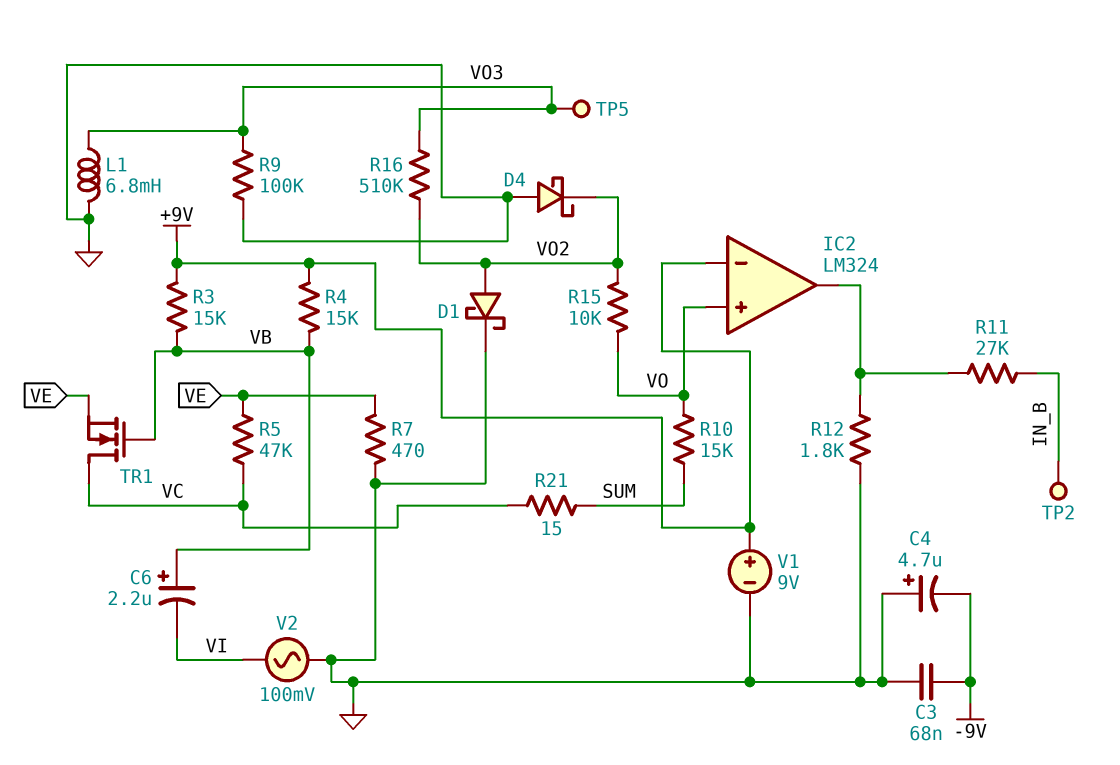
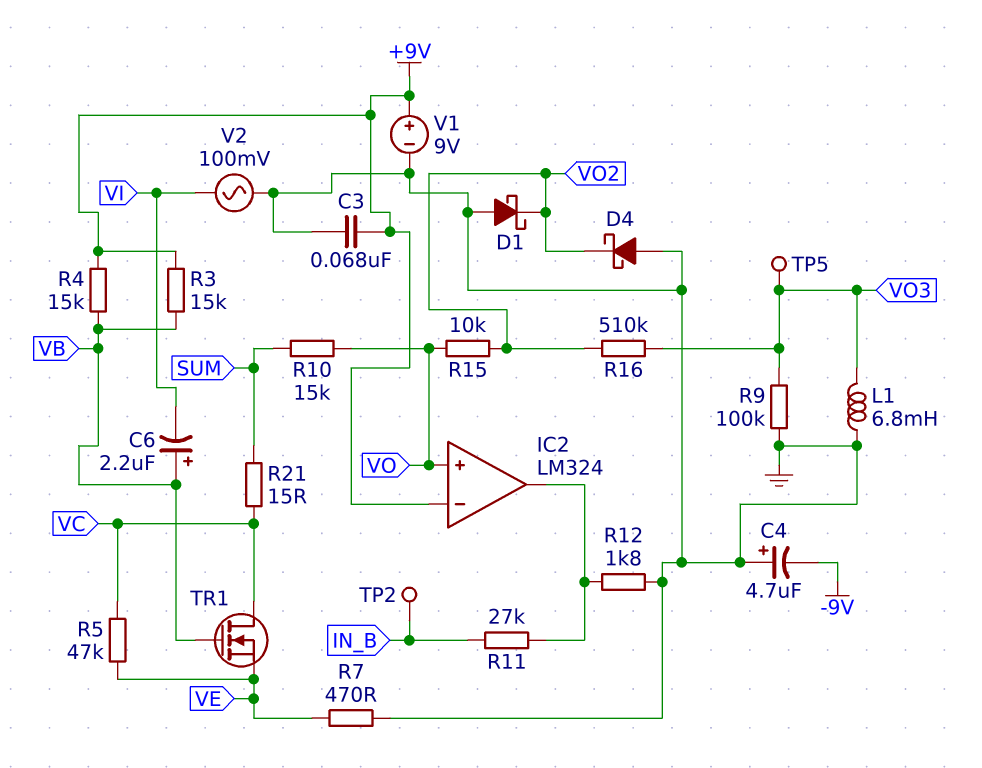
C3: 68nF (-9V, GND) -> 68nF (+9V, GND)
D1: schottky (A VO2, K GND) -> schottky (A GND, K VO2)

